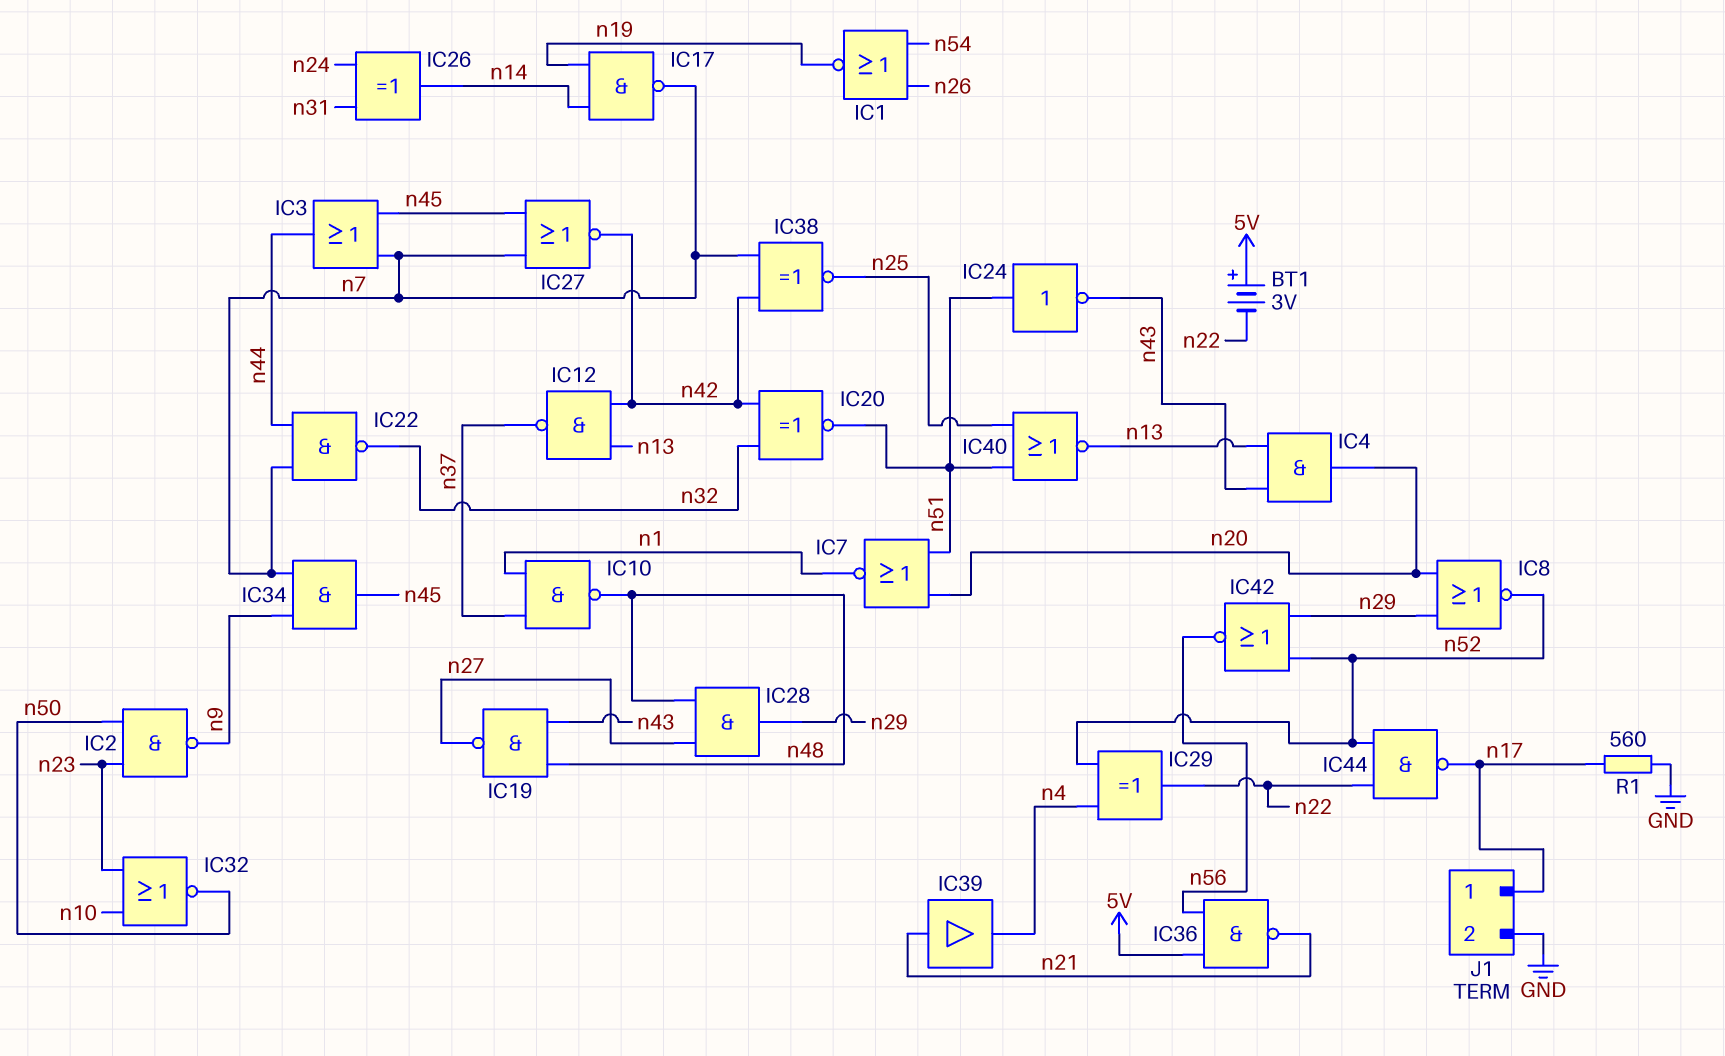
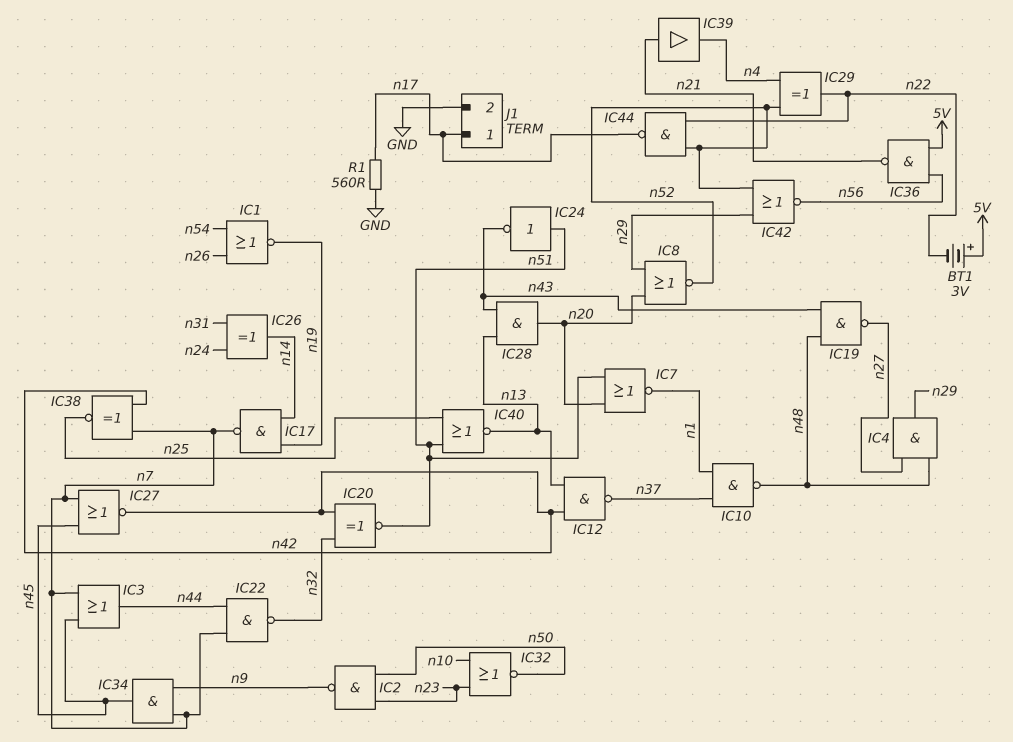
IC4: AND (in n13, in n43, out n20) -> AND (in n27, in n48, out n29)
IC28: AND (in n27, in n48, out n29) -> AND (in n13, in n43, out n20)

